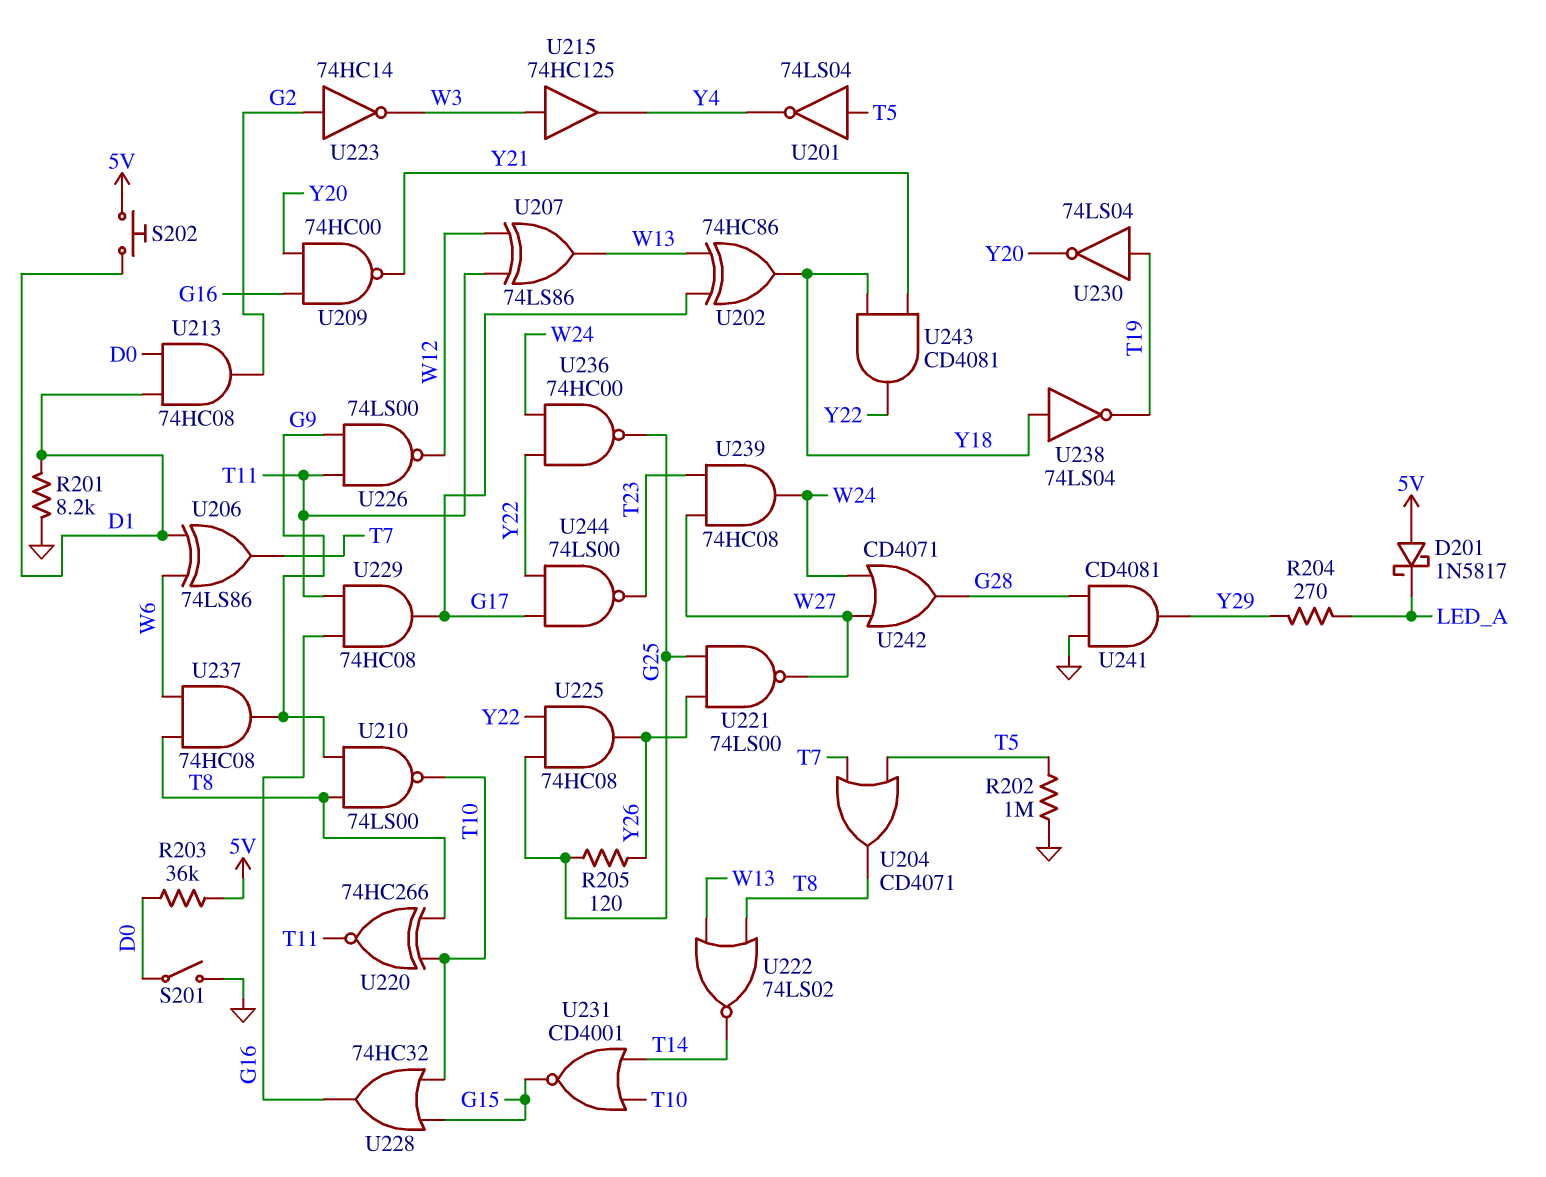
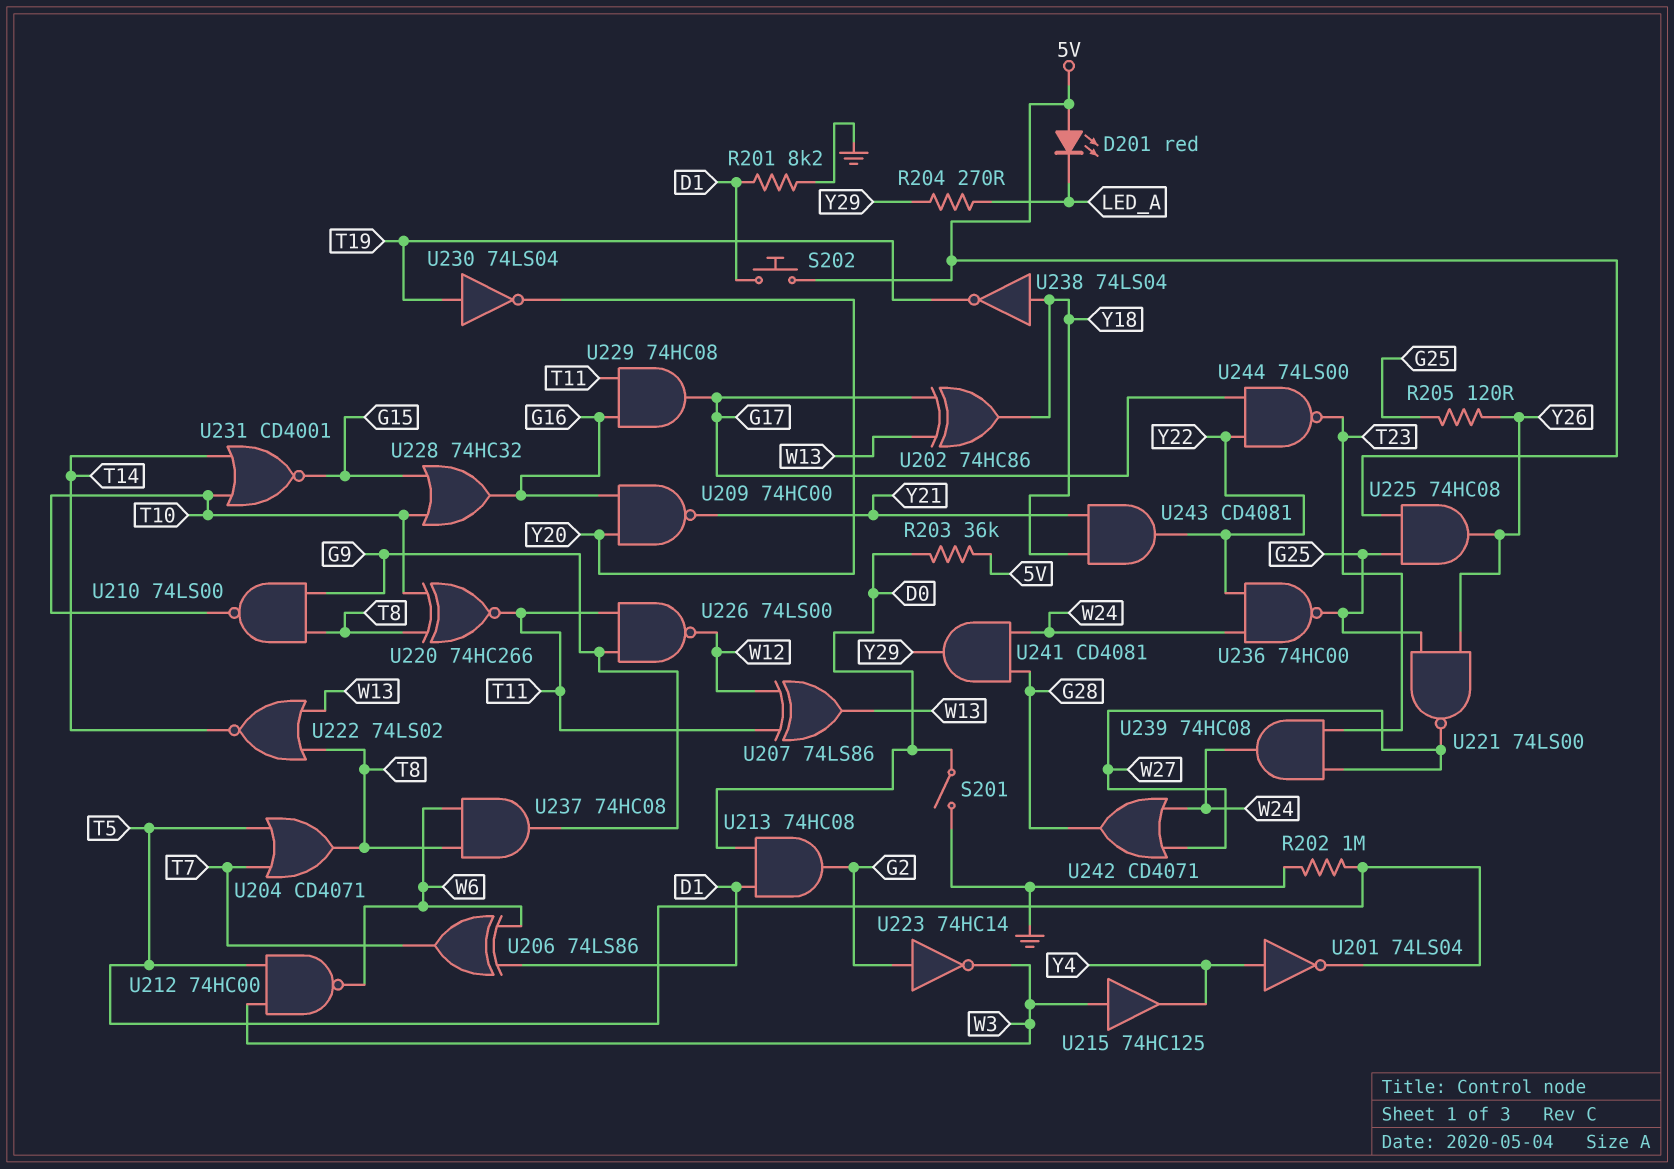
D201: schottky 1N5817 (A 5V, K LED_A) -> LED red (A 5V, K LED_A)
U201: NOT 74LS04 (in T5, out Y4) -> NOT 74LS04 (in Y4, out T5)
U212: none -> NAND 74HC00 (in T5, in W3, out W6)
U225: AND 74HC08 (in G25, in Y22, out Y26) -> AND 74HC08 (in 5V, in G25, out Y26)
U241: AND CD4081 (in G28, in GND, out Y29) -> AND CD4081 (in G28, in W24, out Y29)

